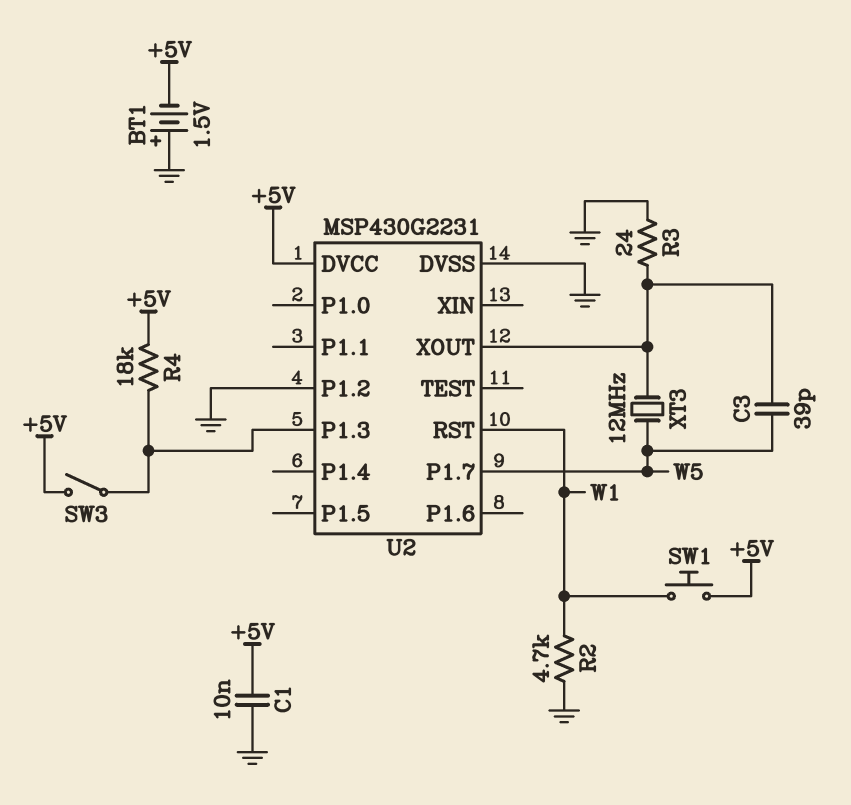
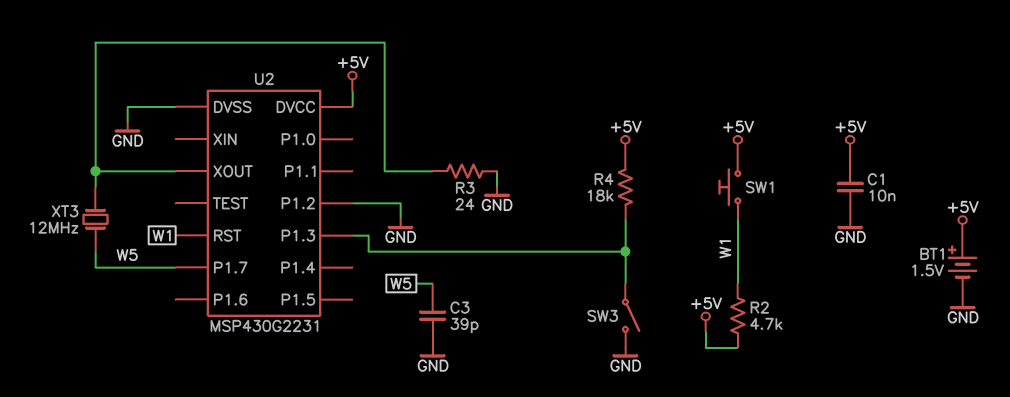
BT1: 1.5V (plus GND, minus +5V) -> 1.5V (plus +5V, minus GND)
C3: 39pF (U2/XOUT, W5) -> 39pF (GND, W5)
R2: 4.7k (GND, W1) -> 4.7k (+5V, W1)
SW3: switch (+5V, U2/P1.3) -> switch (GND, U2/P1.3)

